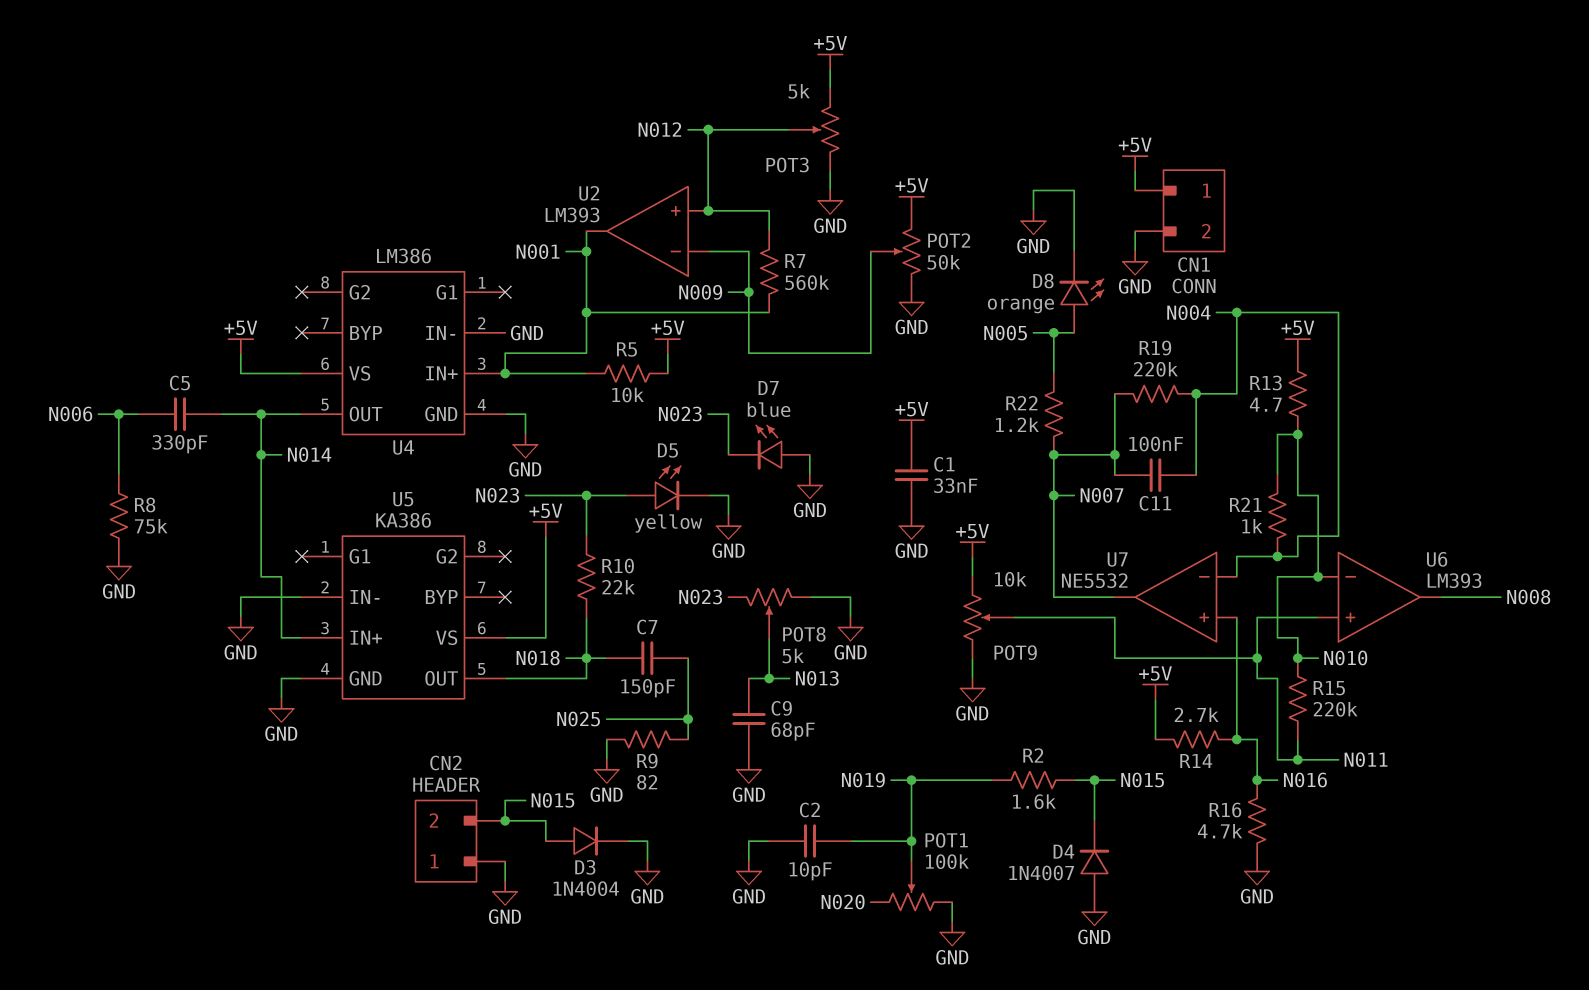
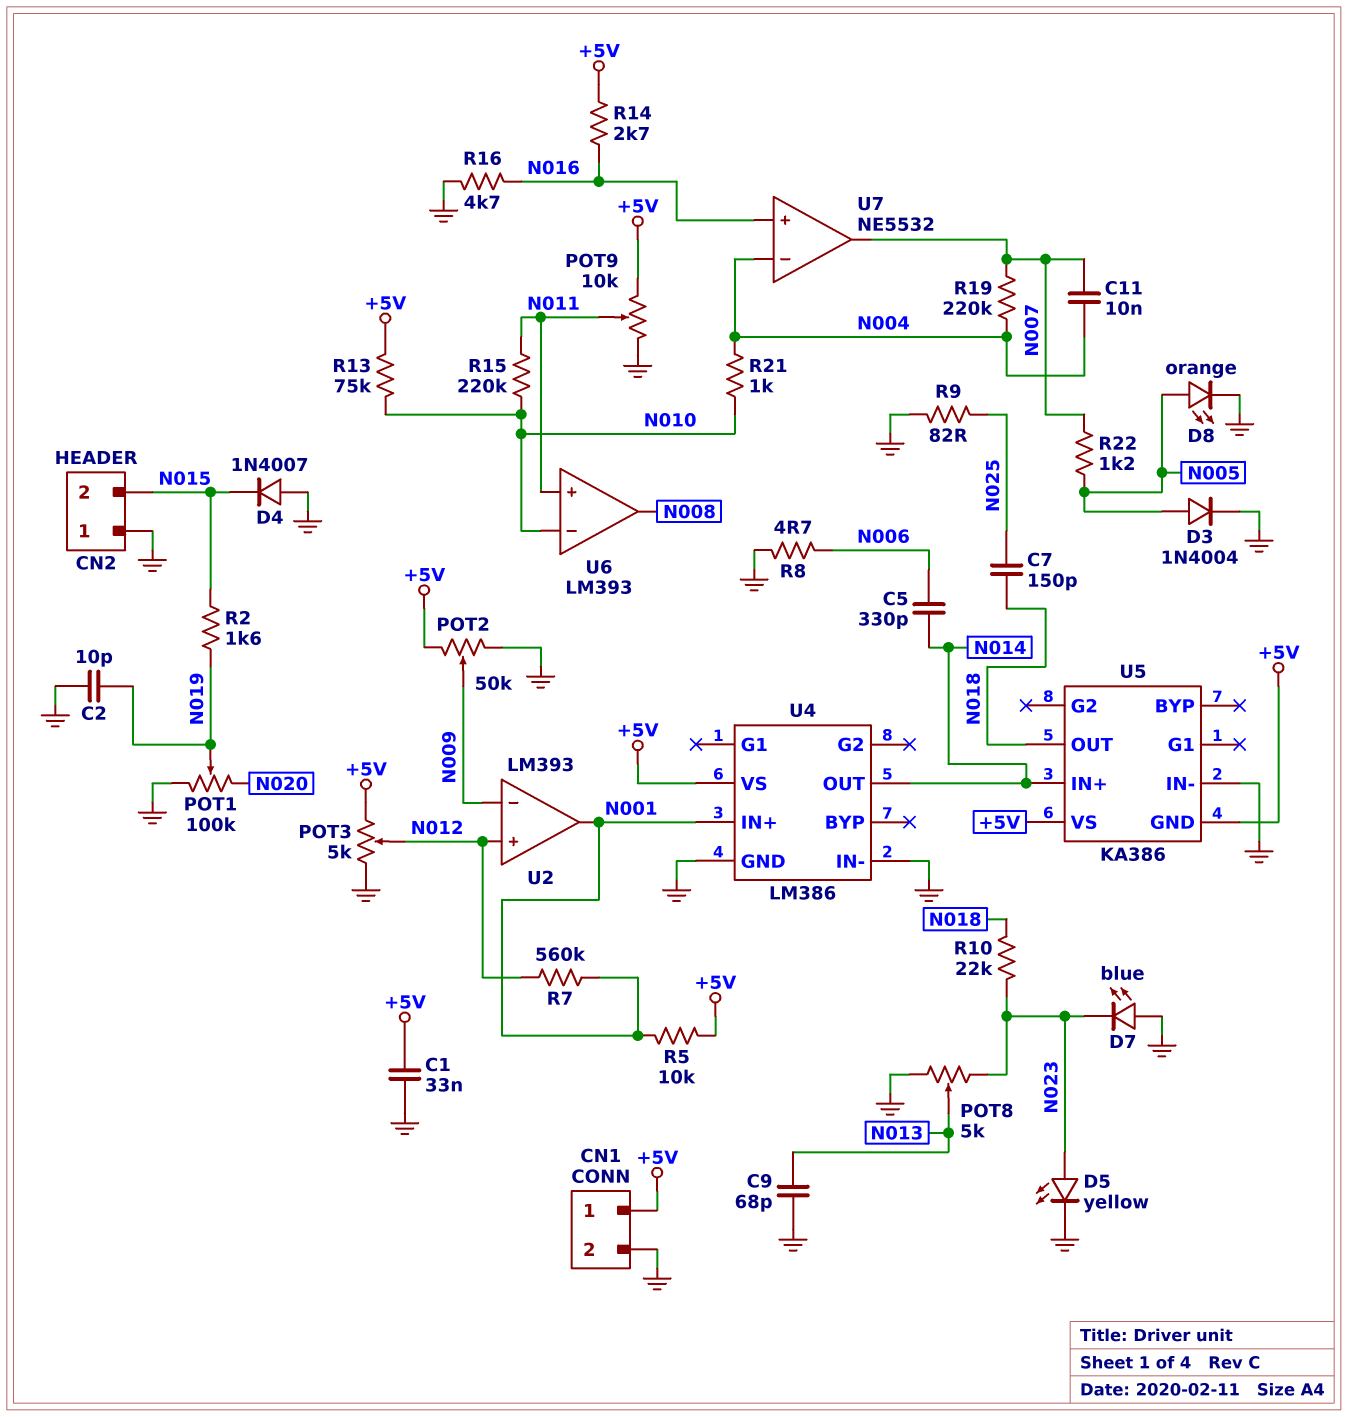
C11: 100nF (N004, N007) -> 10nF (N004, N007)
D3: diode 1N4004 (A N015, K GND) -> diode 1N4004 (A N005, K GND)
R8: 75k (GND, N006) -> 4.7 (GND, N006)
R13: 4.7 (+5V, N010) -> 75k (+5V, N010)
U5 pin GND: GND -> +5V

